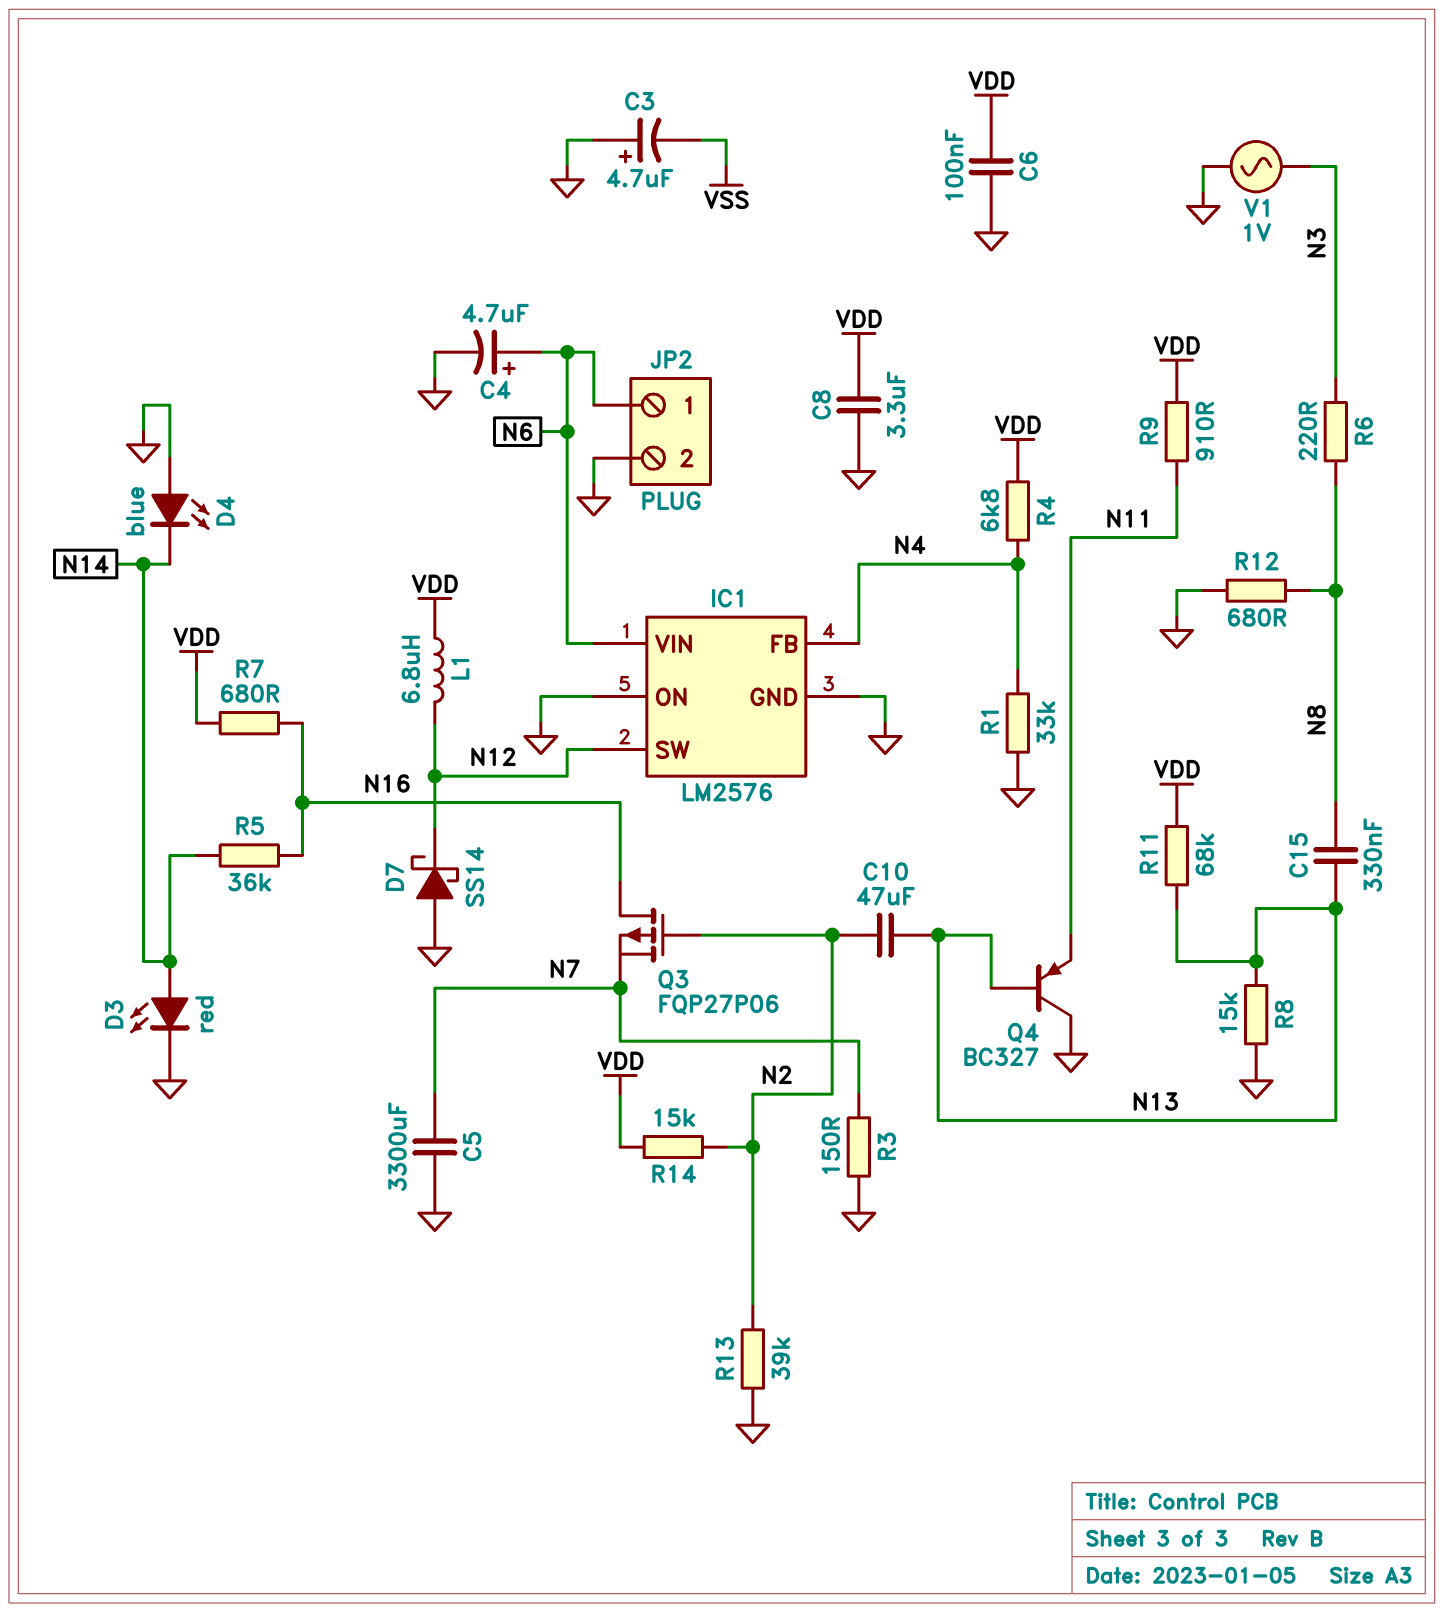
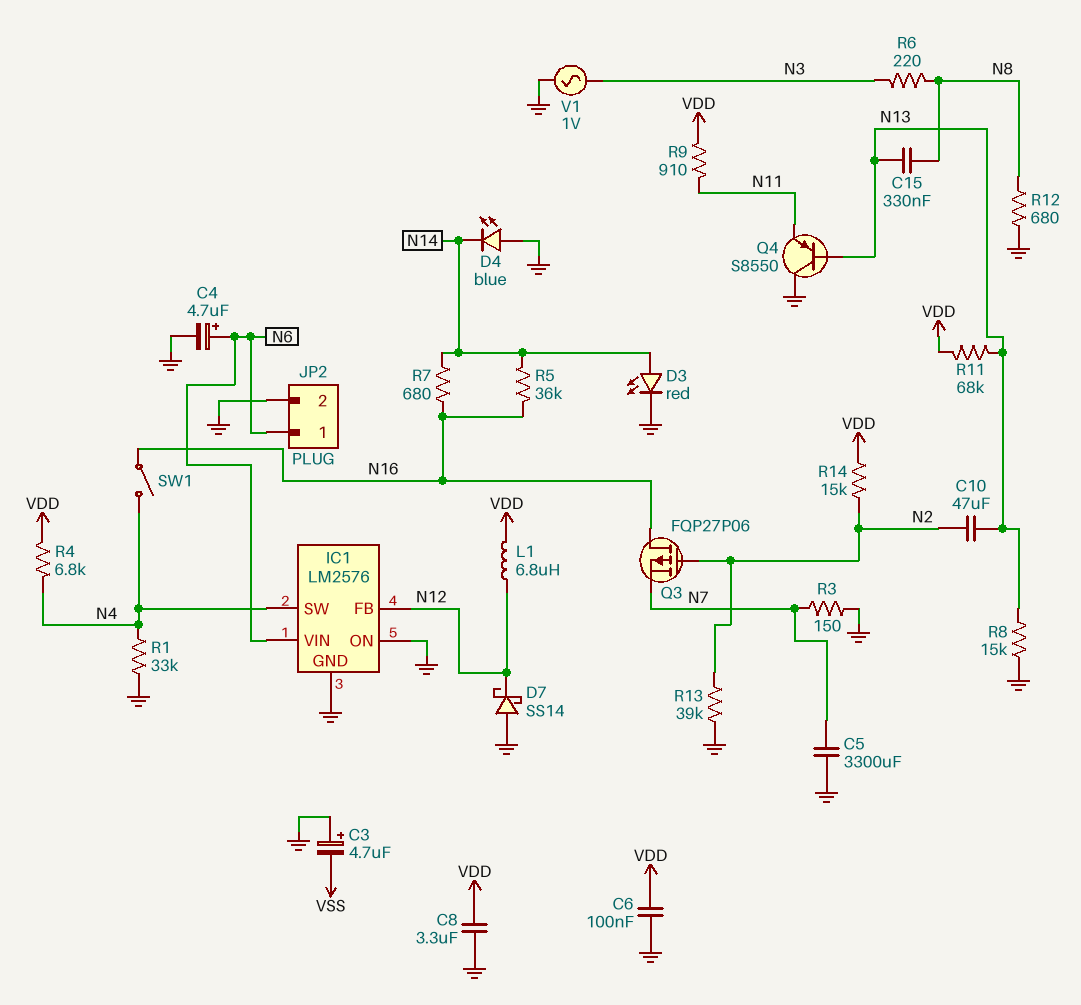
IC1 pin FB: N4 -> N12
IC1 pin SW: N12 -> N4
Q4: PNP BC327 (B N13, C GND, E N11) -> PNP S8550 (B N13, C GND, E N11)
R7: 680 (N16, VDD) -> 680 (N14, N16)
SW1: none -> switch (N4, N16)

